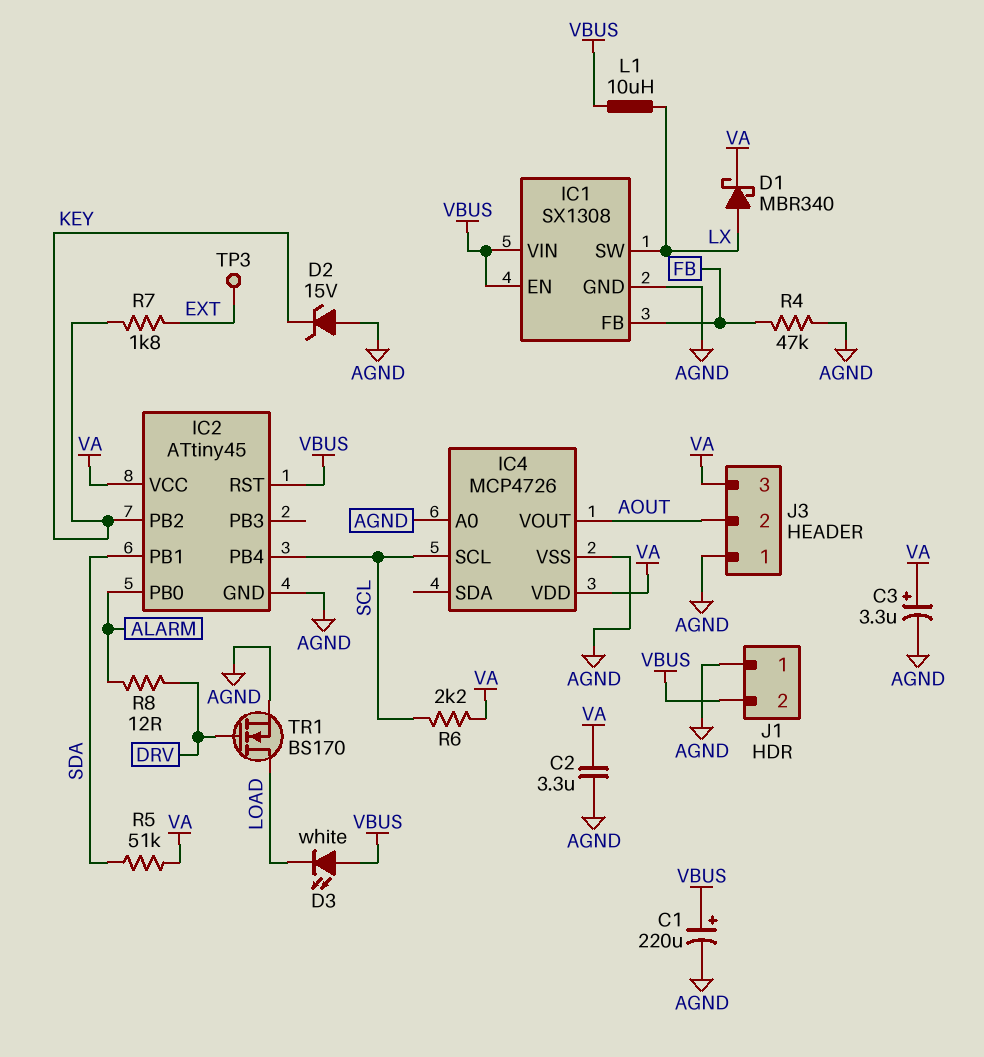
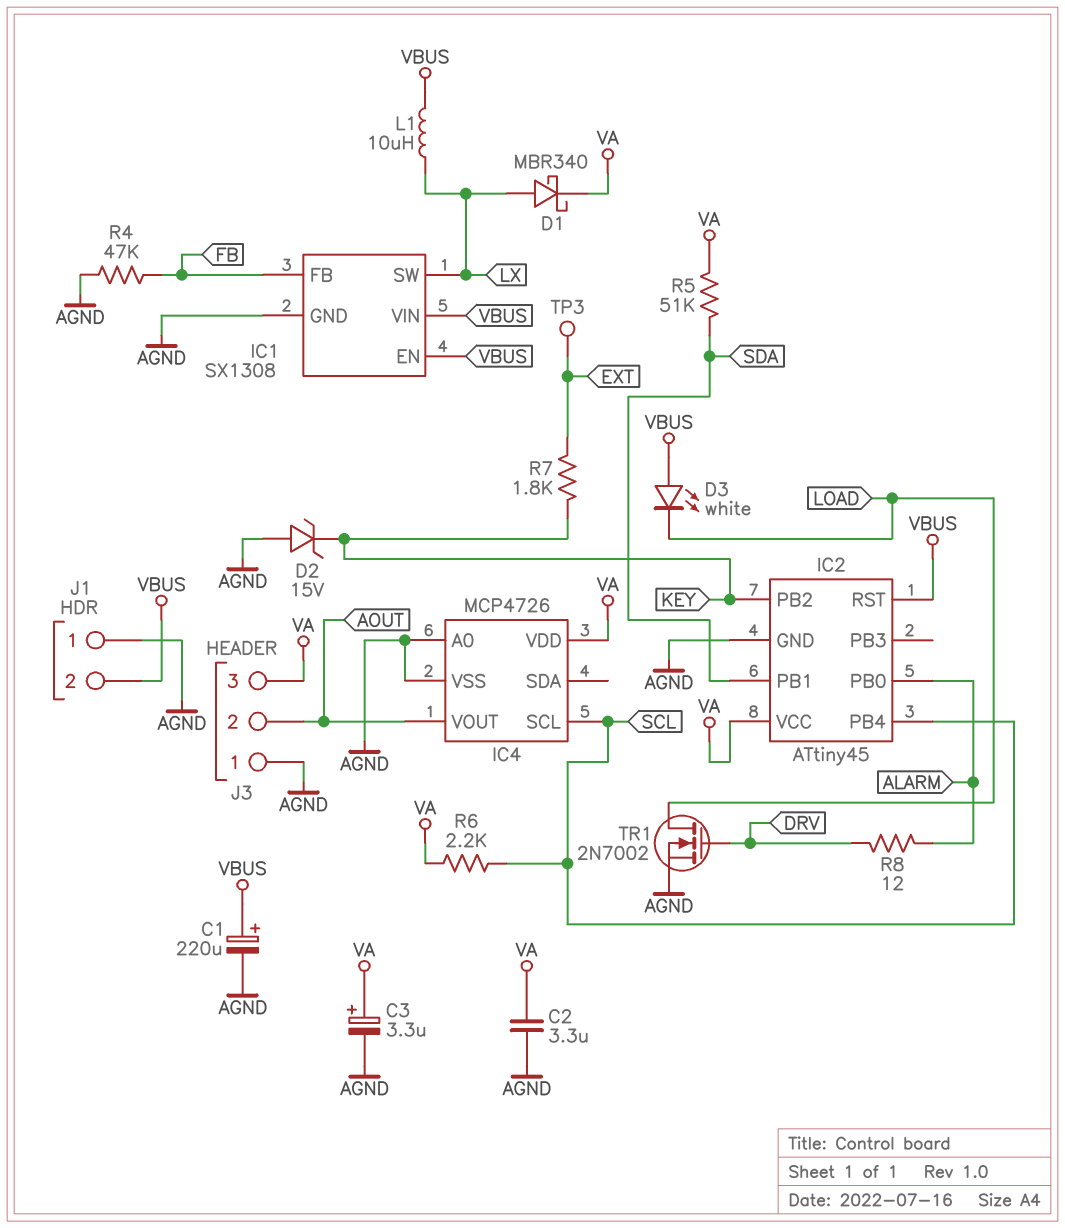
TR1: NMOS BS170 (G DRV, D LOAD, S AGND) -> NMOS 2N7002 (G DRV, D LOAD, S AGND)

